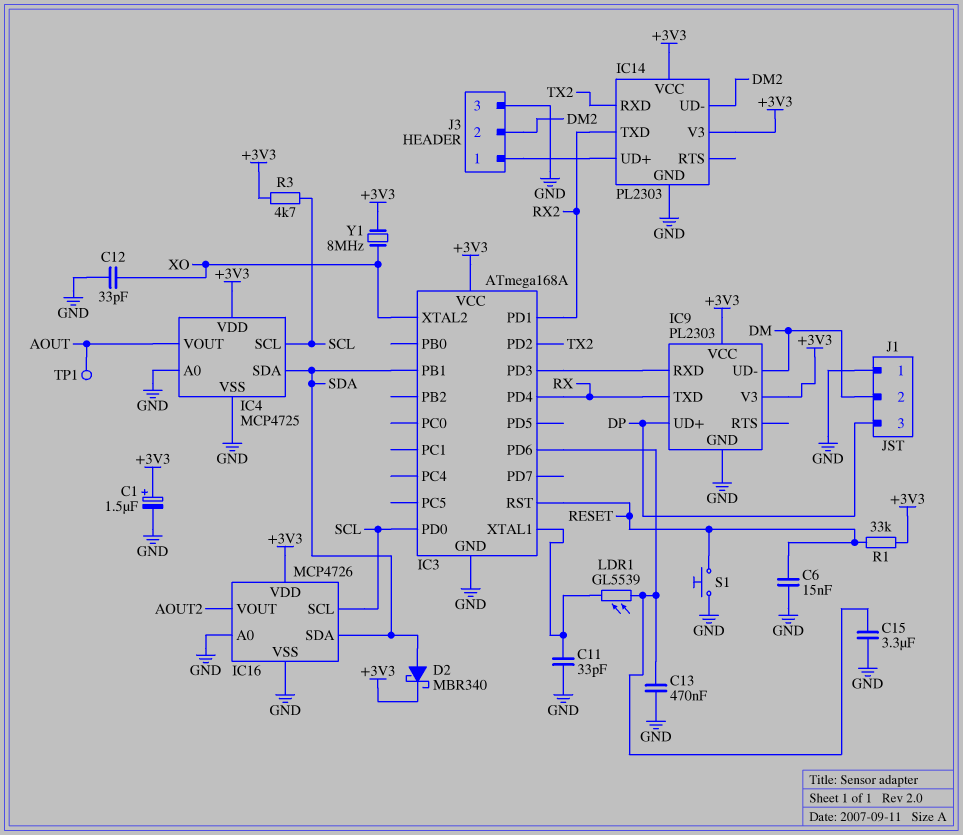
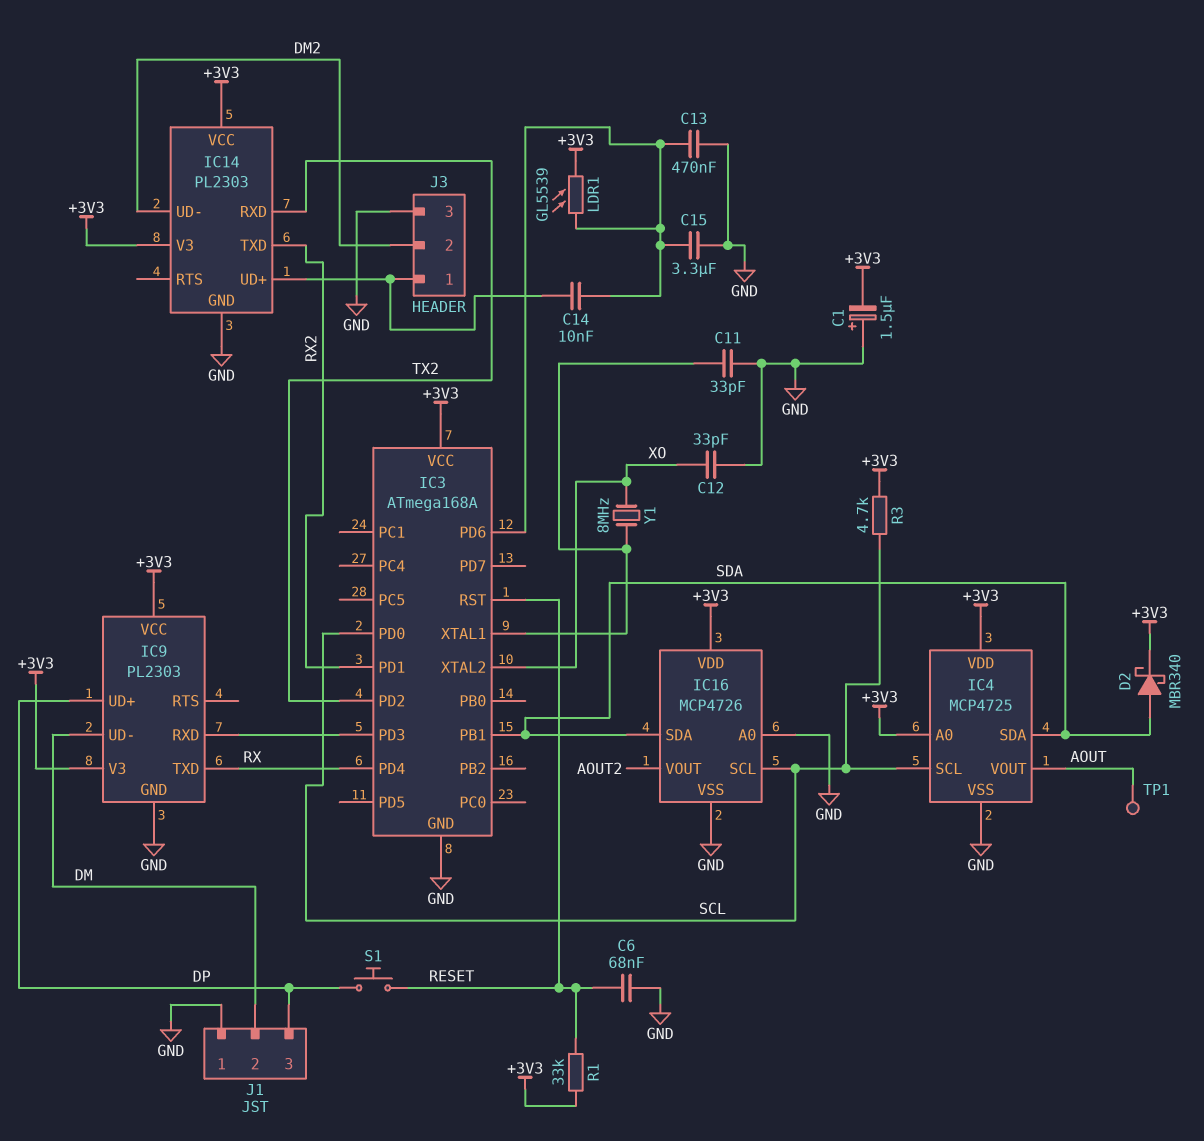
C1: 1.5uF (plus +3V3, minus GND) -> 1.5uF (plus GND, minus +3V3)
C6: 15nF (GND, RESET) -> 68nF (GND, RESET)
C14: none -> 10nF (IC3/PD6, IC14/UD+)
IC4 pin A0: GND -> +3V3
LDR1: GL5539 (IC3/PD6, IC3/XTAL1) -> GL5539 (+3V3, IC3/PD6)
S1: button (GND, RESET) -> button (DP, RESET)
Y1: 8MHz (+3V3, XO) -> 8MHz (IC3/XTAL1, XO)

